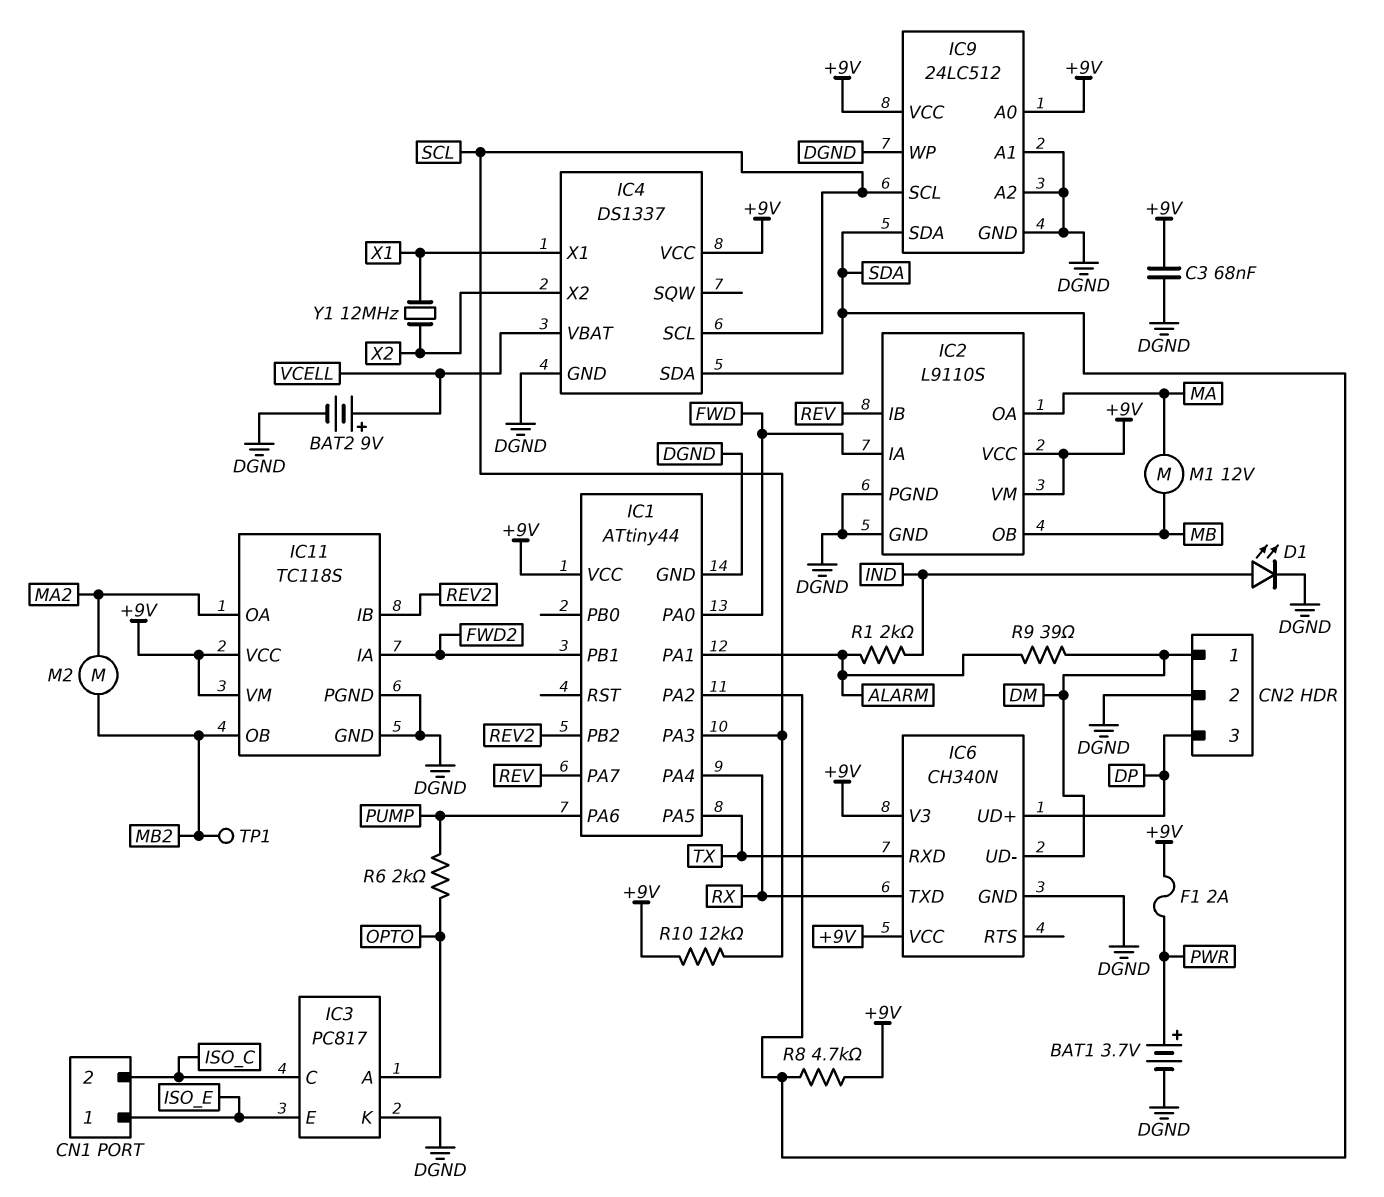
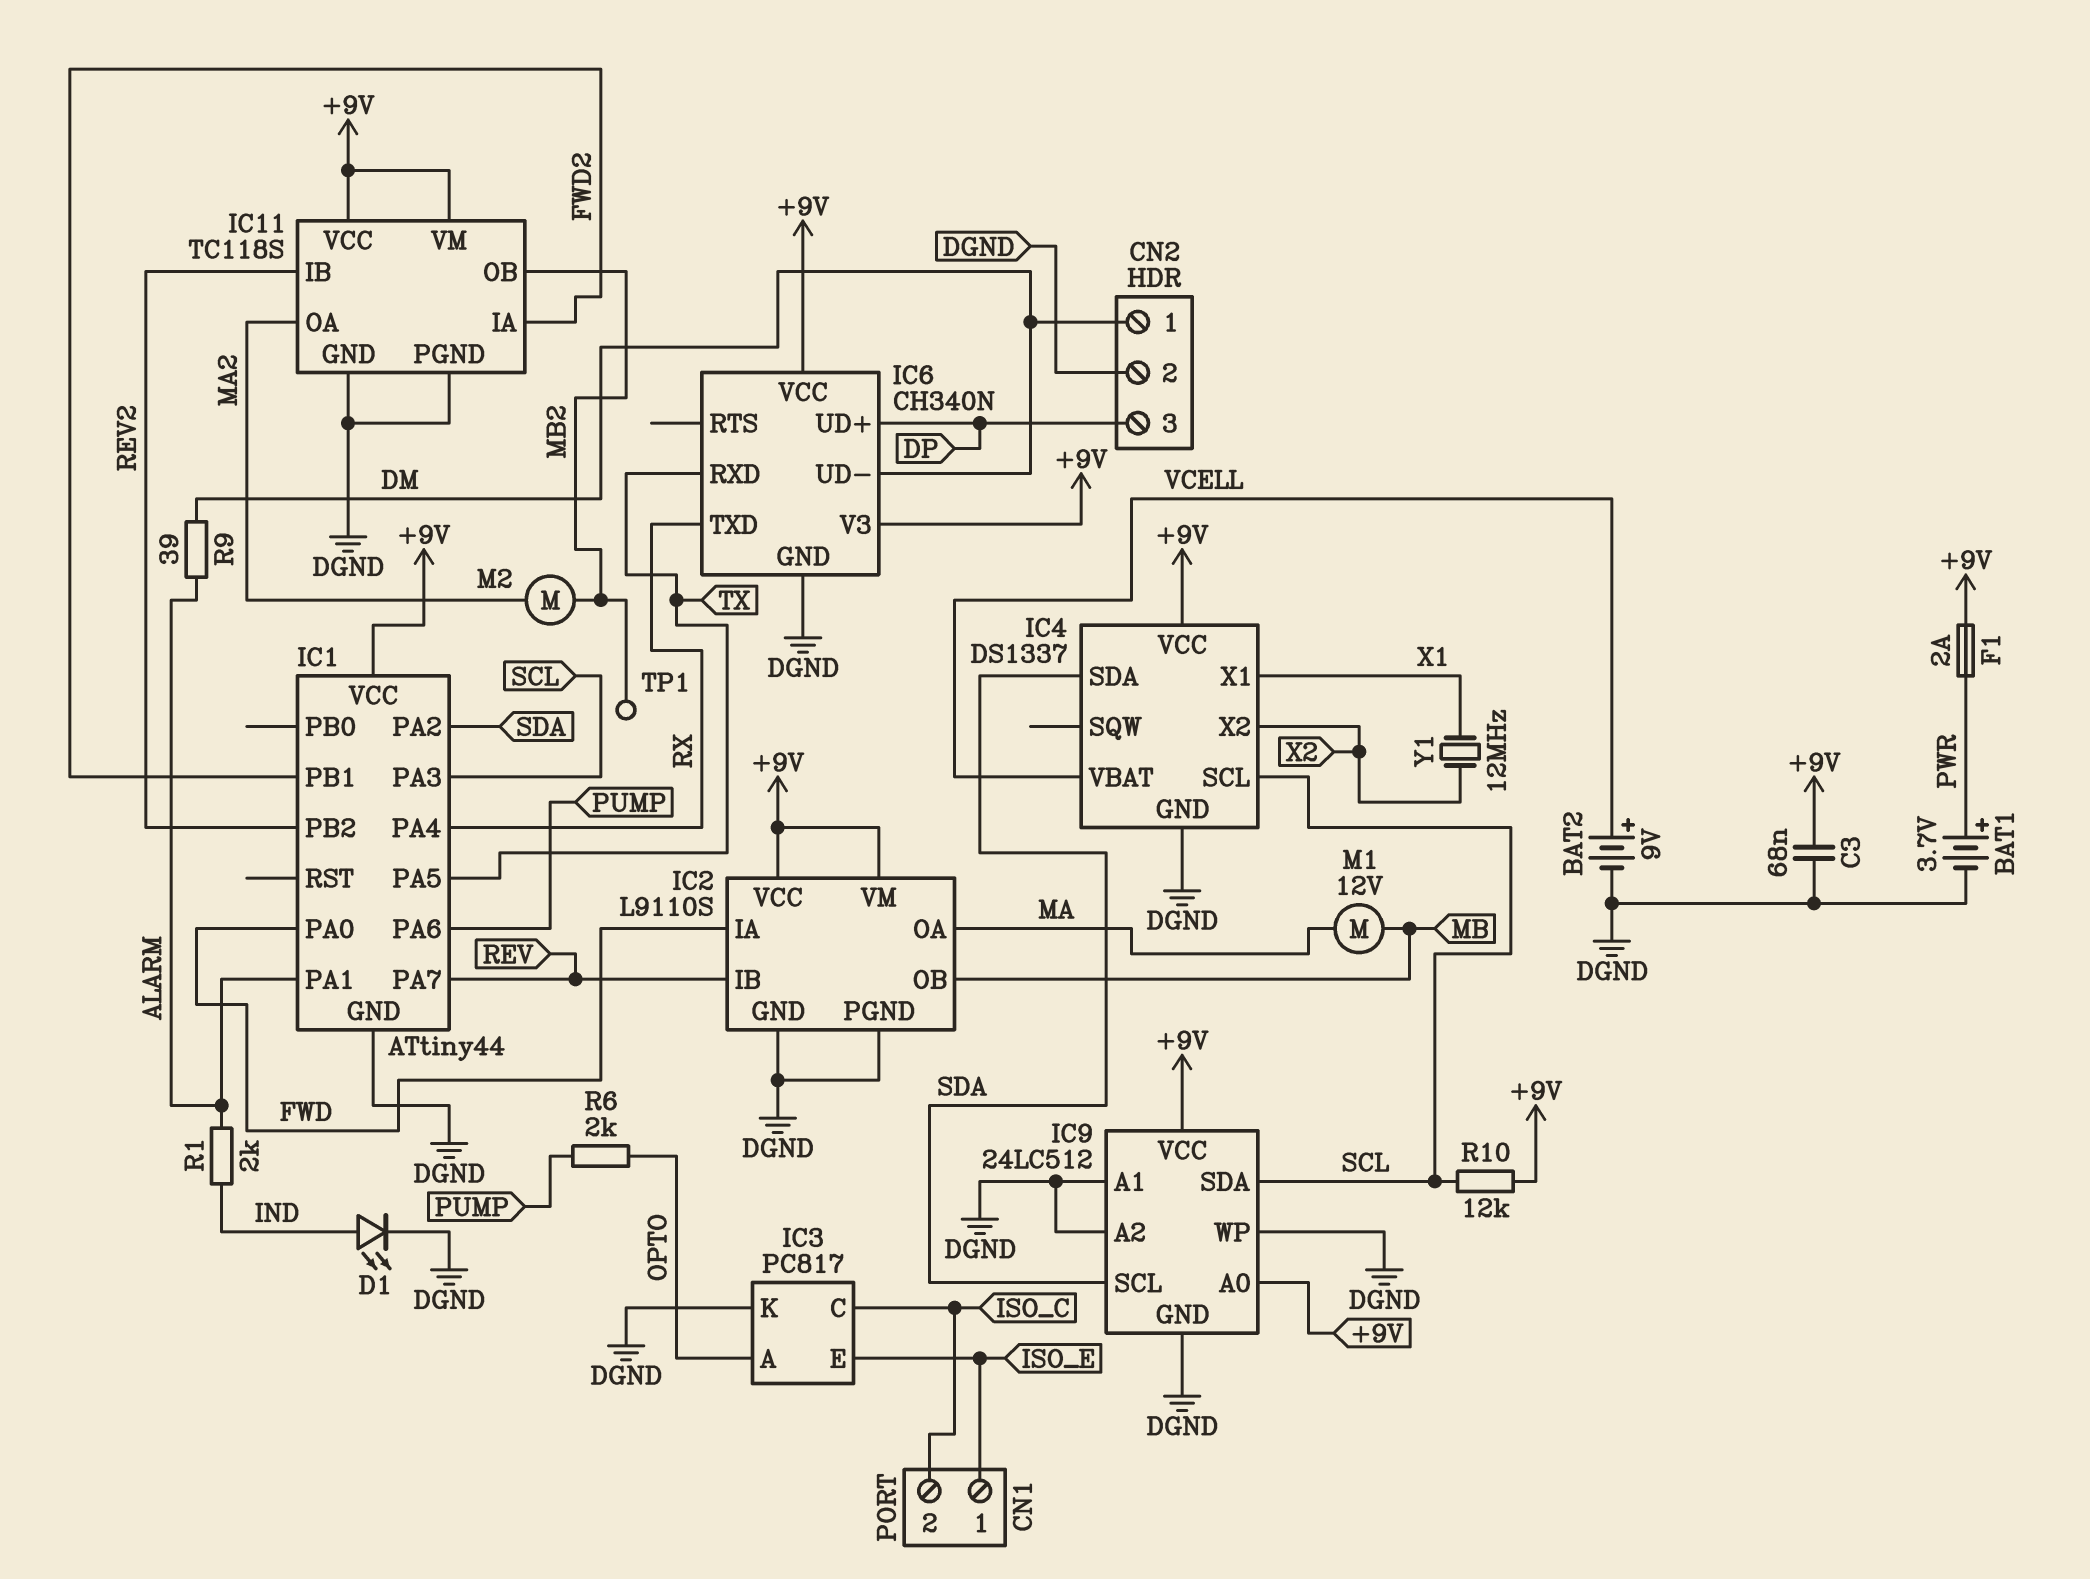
IC9 pin SCL: SCL -> SDA
IC9 pin SDA: SDA -> SCL
R8: 4.7k (+9V, SDA) -> none

